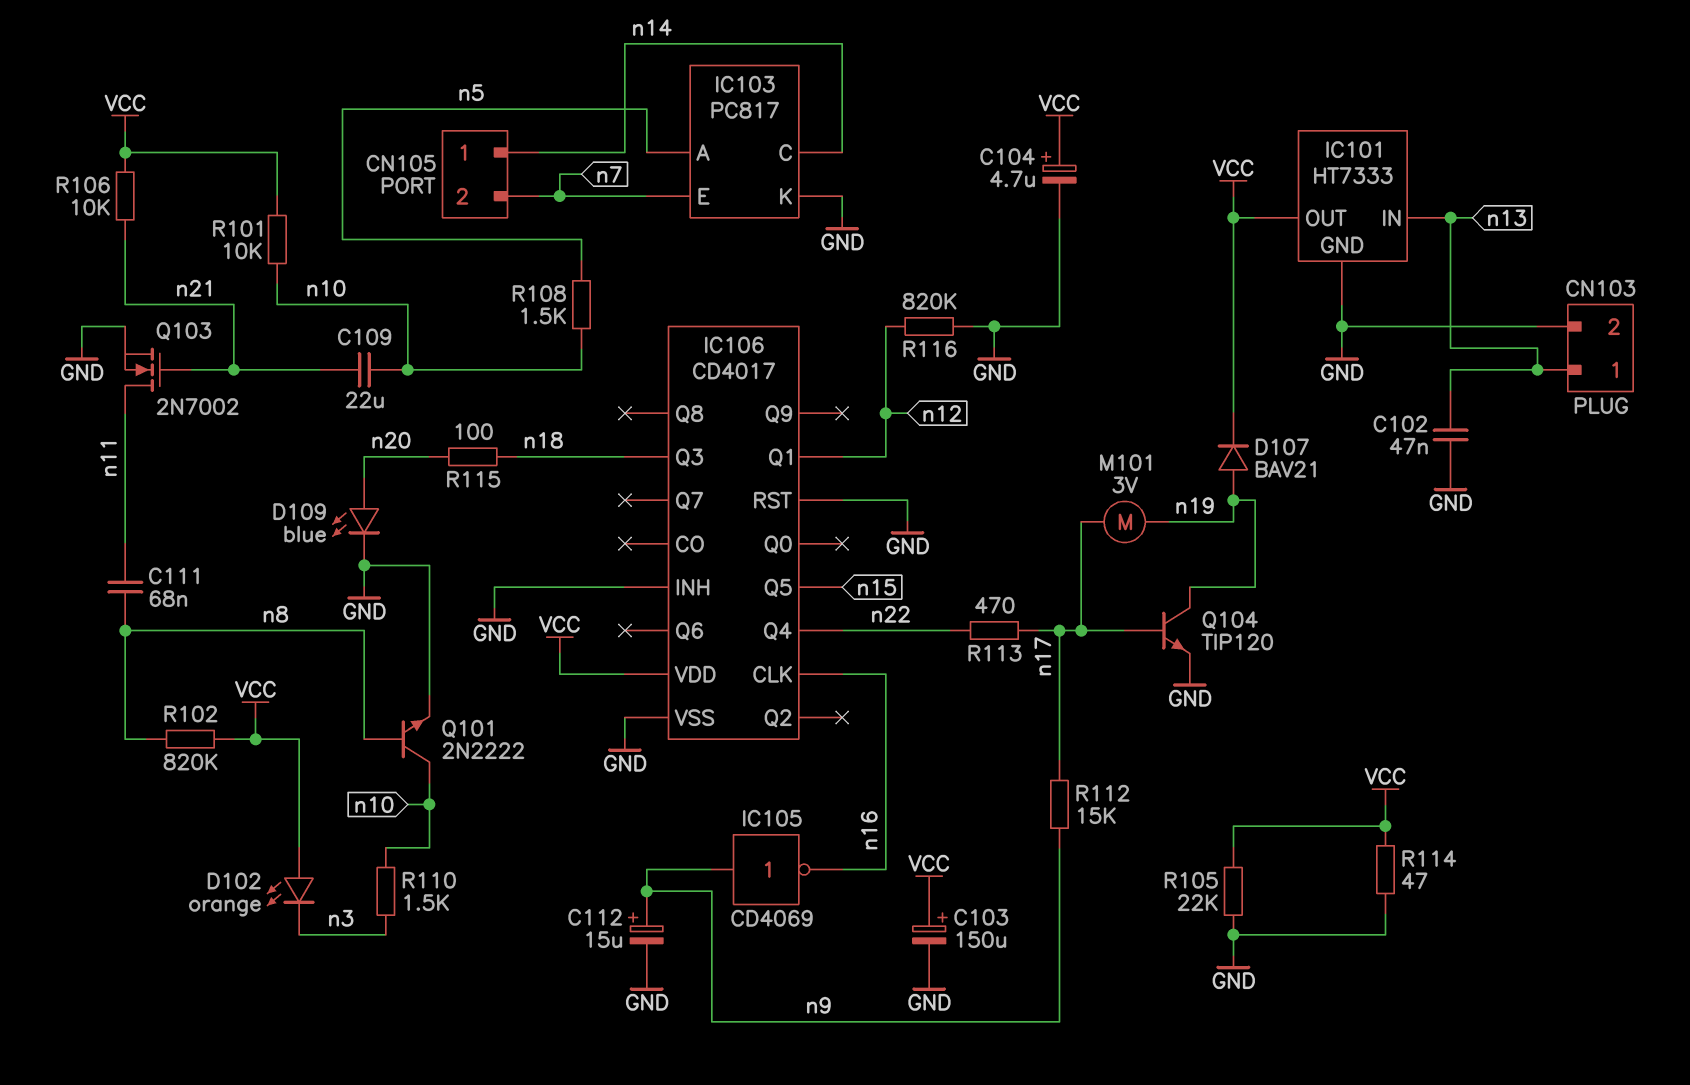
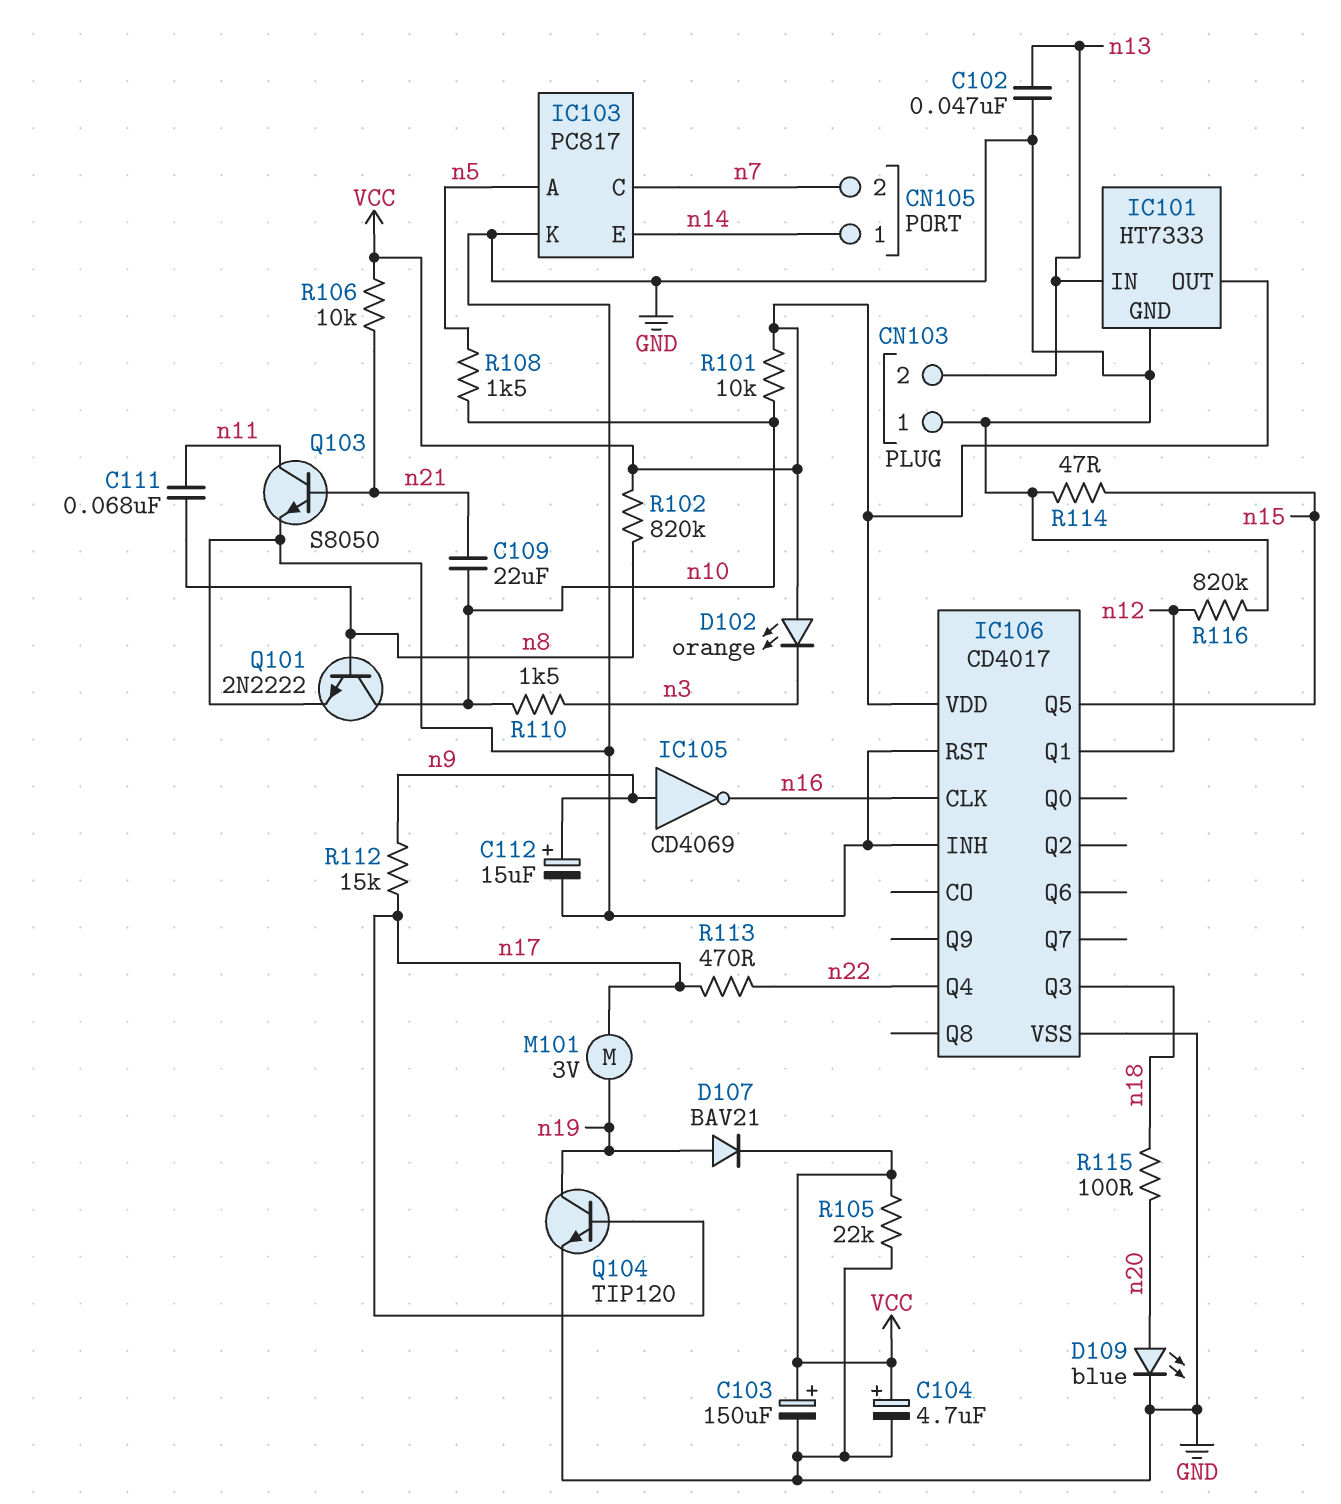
CN103 pin 1: n13 -> GND
CN103 pin 2: GND -> n13
IC103 pin C: n14 -> n7
IC103 pin E: n7 -> n14
Q103: NMOS 2N7002 (G n21, D n11, S GND) -> NPN S8050 (B n21, C n11, E GND)
R114: 47 (GND, VCC) -> 47 (GND, n15)

